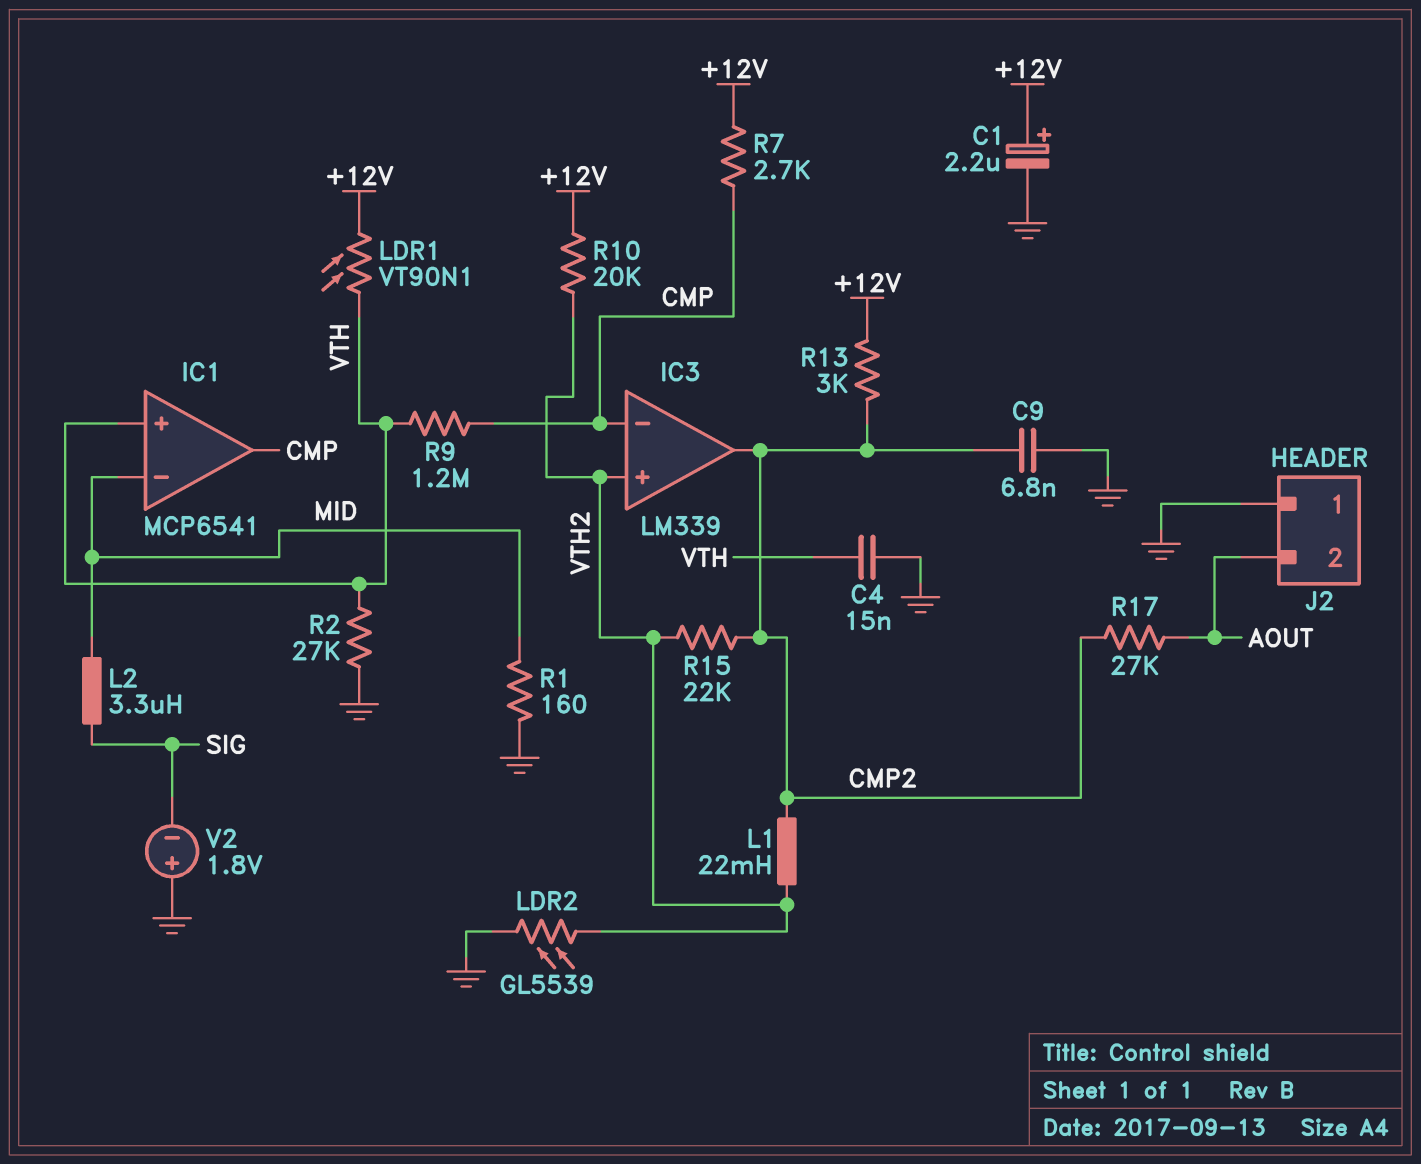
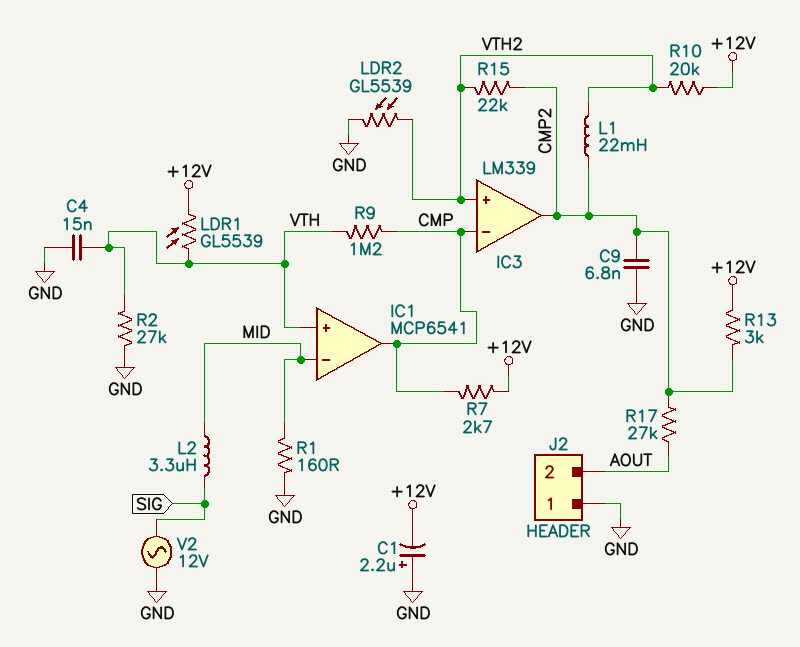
C1: 2.2uF (plus +12V, minus GND) -> 2.2uF (plus GND, minus +12V)
LDR1: VT90N1 (+12V, VTH) -> GL5539 (+12V, VTH)
V2: 1.8V (plus GND, minus SIG) -> AC 12V (GND, SIG)

